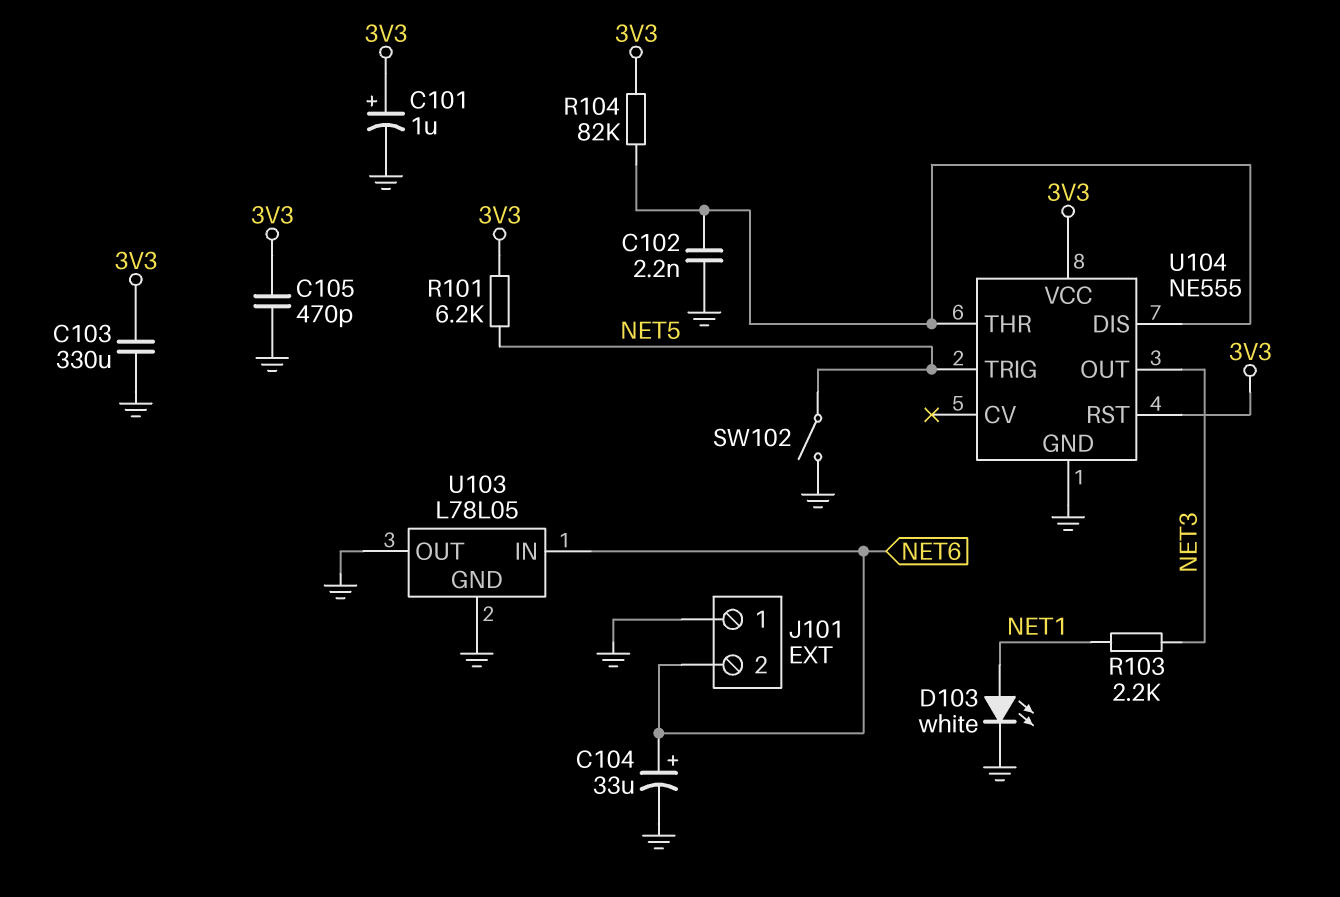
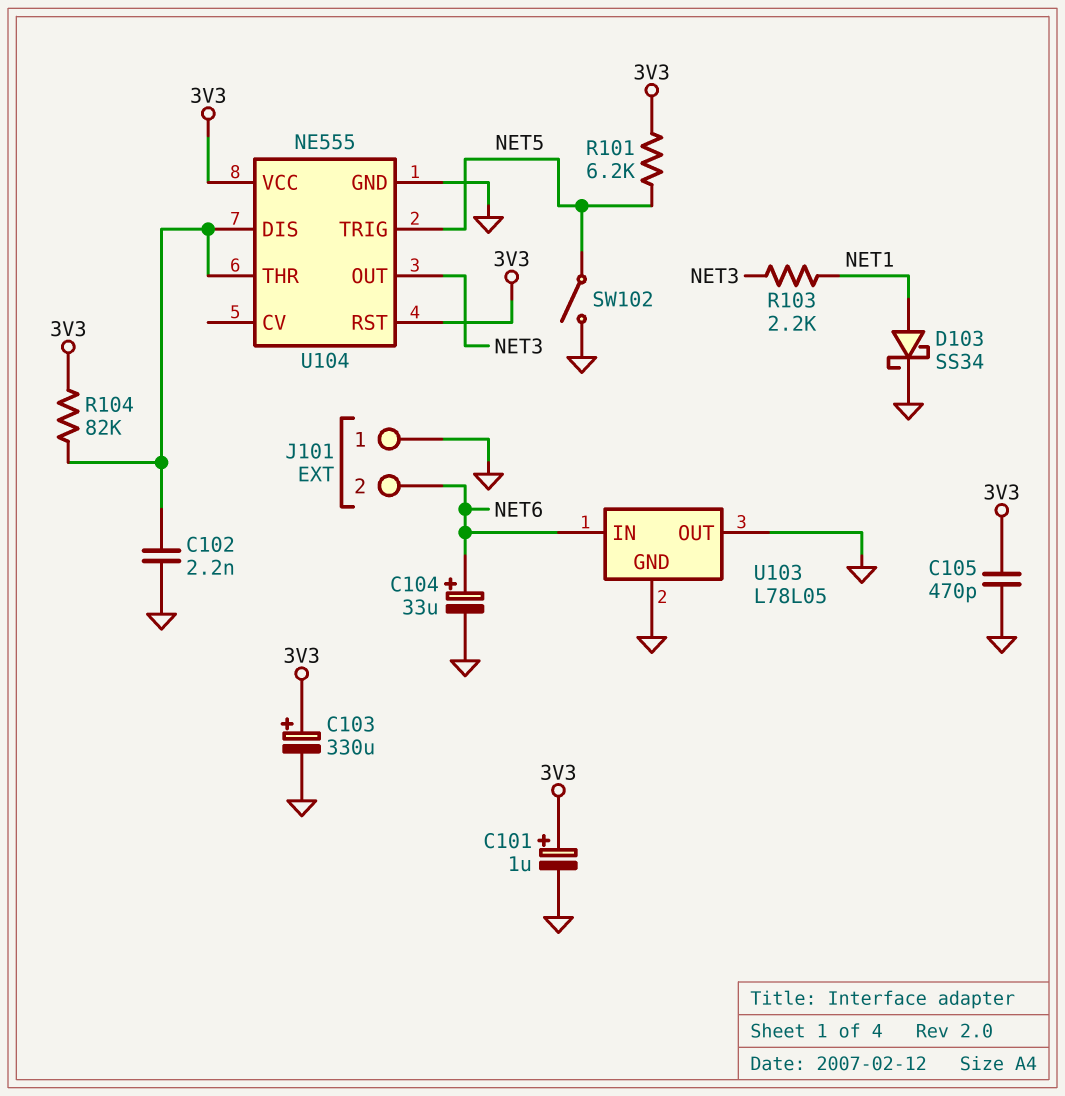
C103: 330uF (3V3, GND) -> 330uF (plus 3V3, minus GND)
D103: LED white (A NET1, K GND) -> schottky SS34 (A NET1, K GND)

